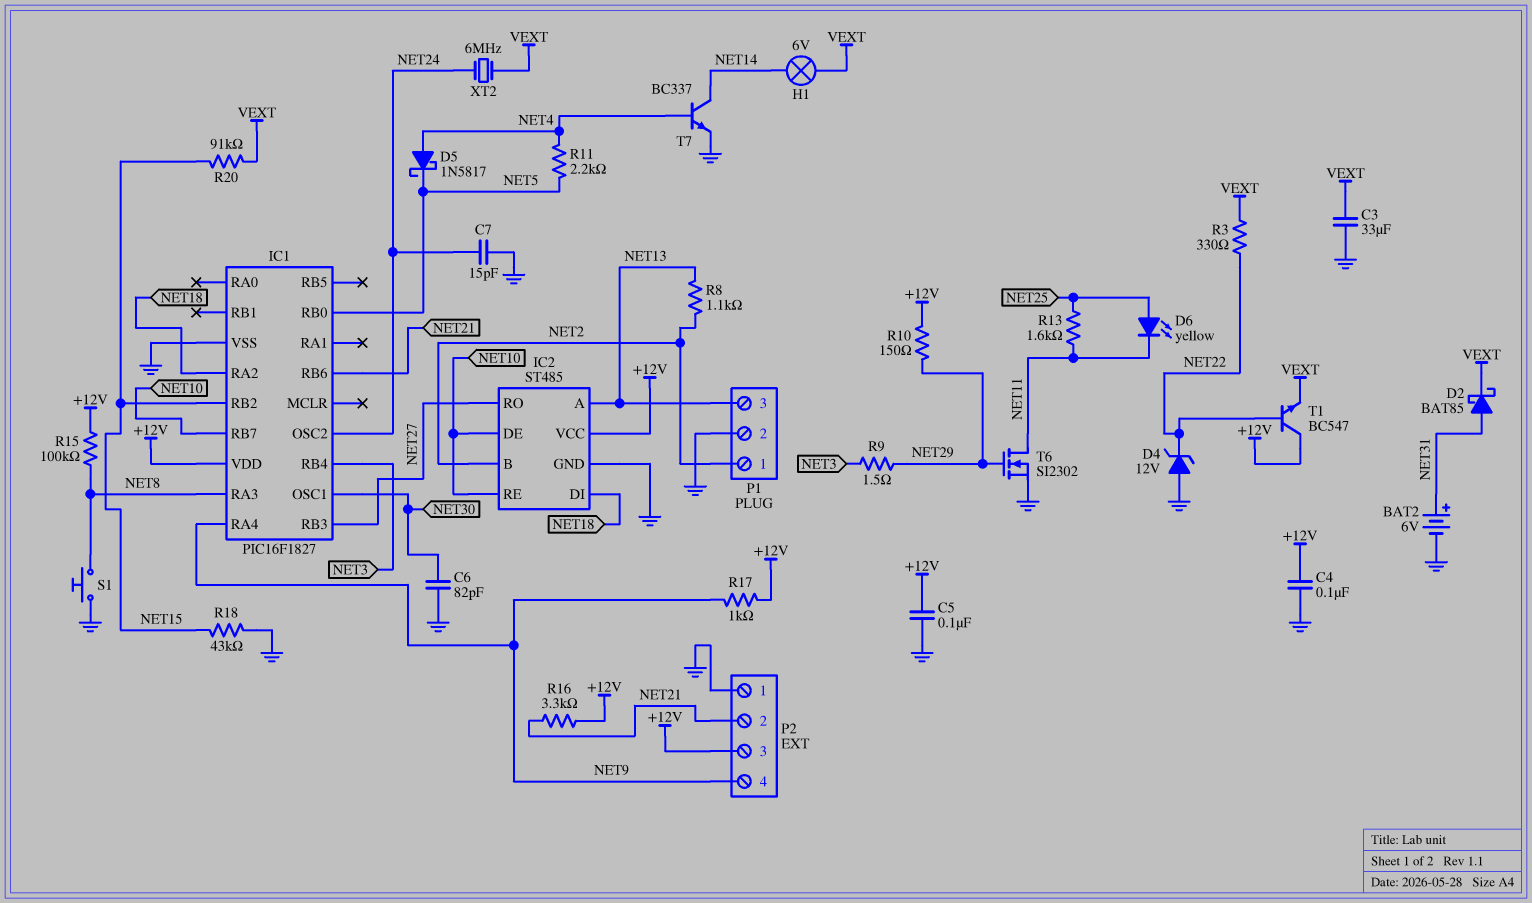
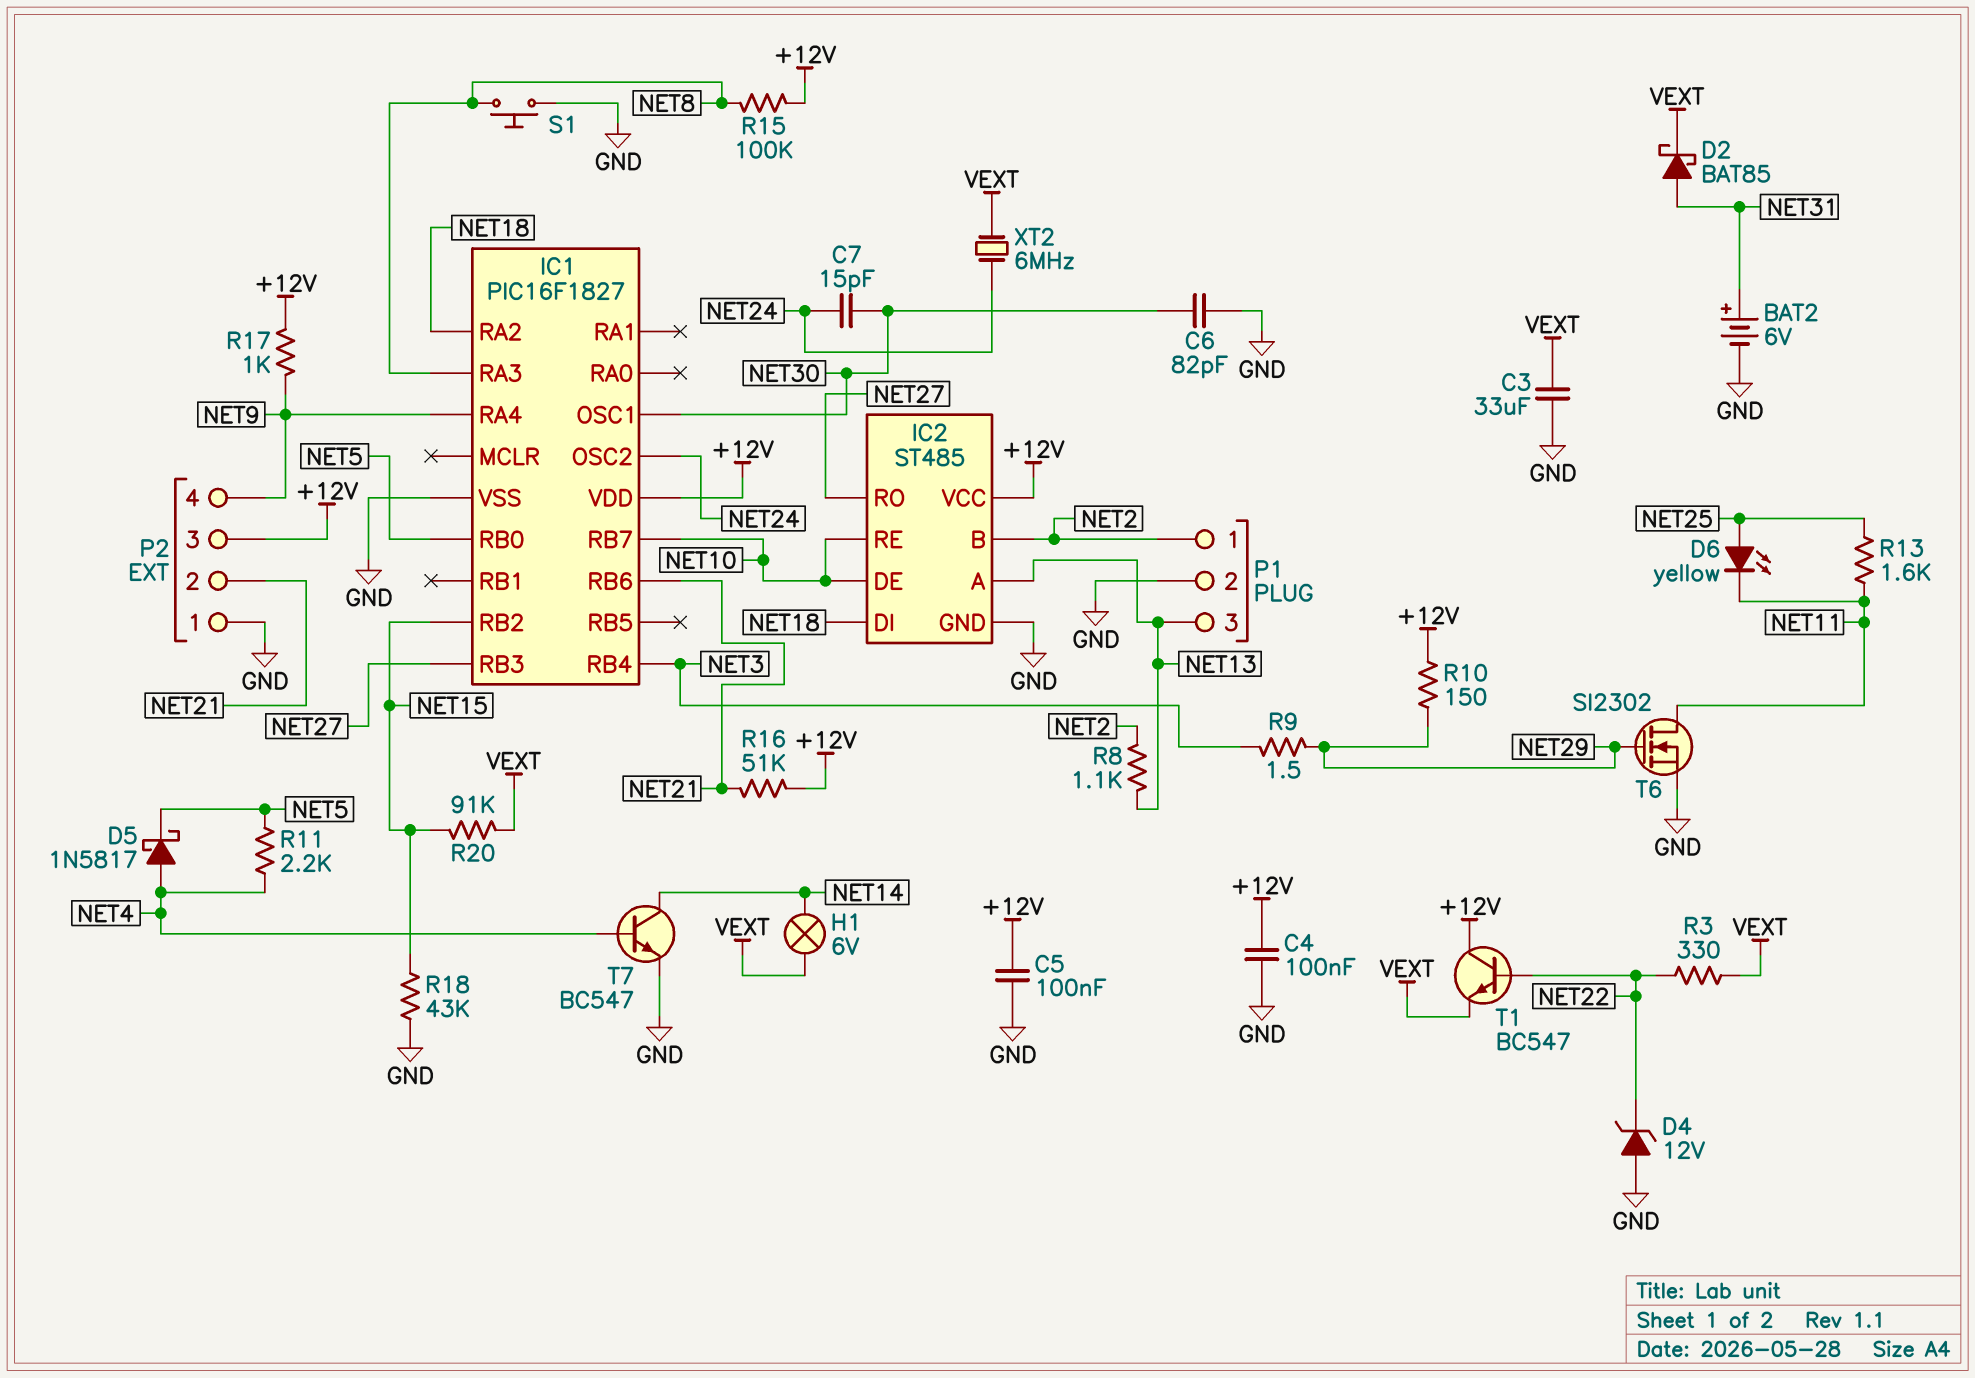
C7: 15pF (GND, NET24) -> 15pF (NET24, NET30)
R16: 3.3k (+12V, NET21) -> 51k (+12V, NET21)
T7: NPN BC337 (B NET4, C NET14, E GND) -> NPN BC547 (B NET4, C NET14, E GND)

